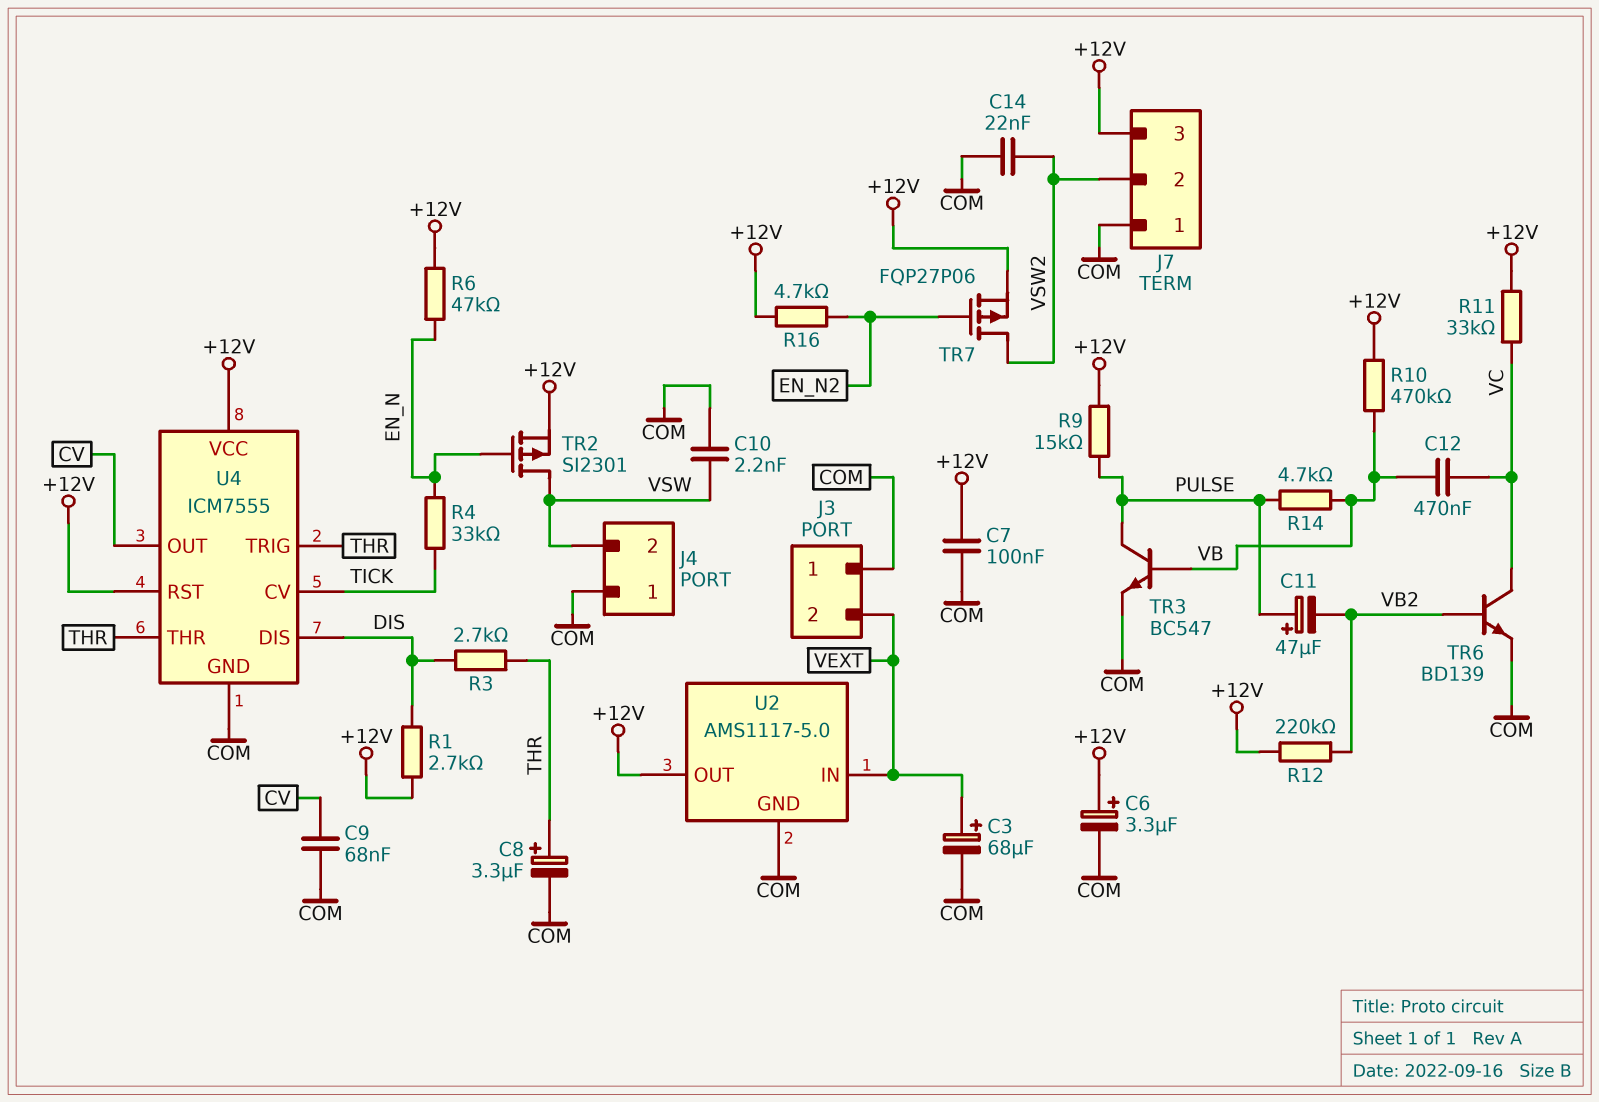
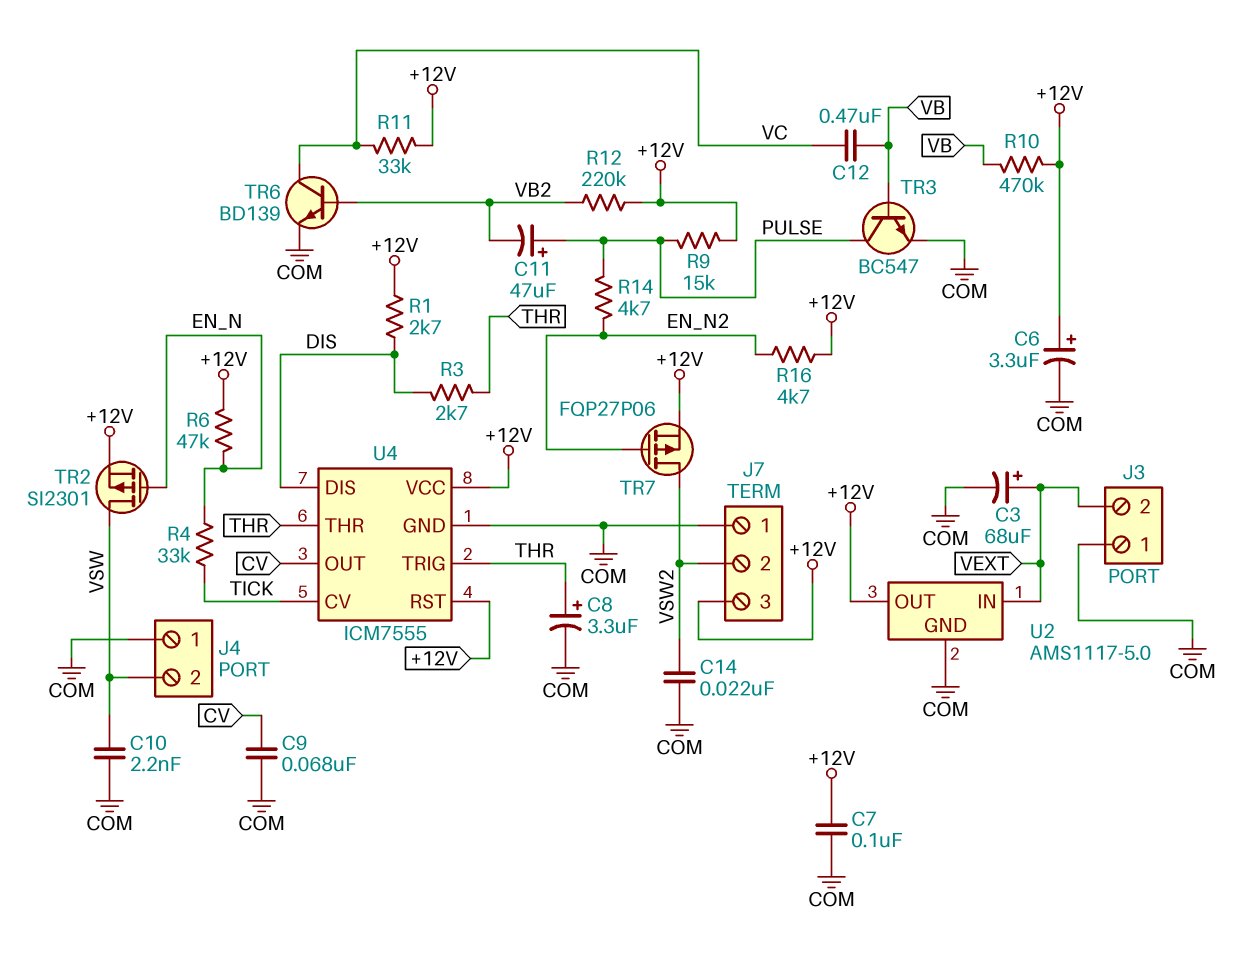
R14: 4.7k (PULSE, VB) -> 4.7k (EN_N2, PULSE)

